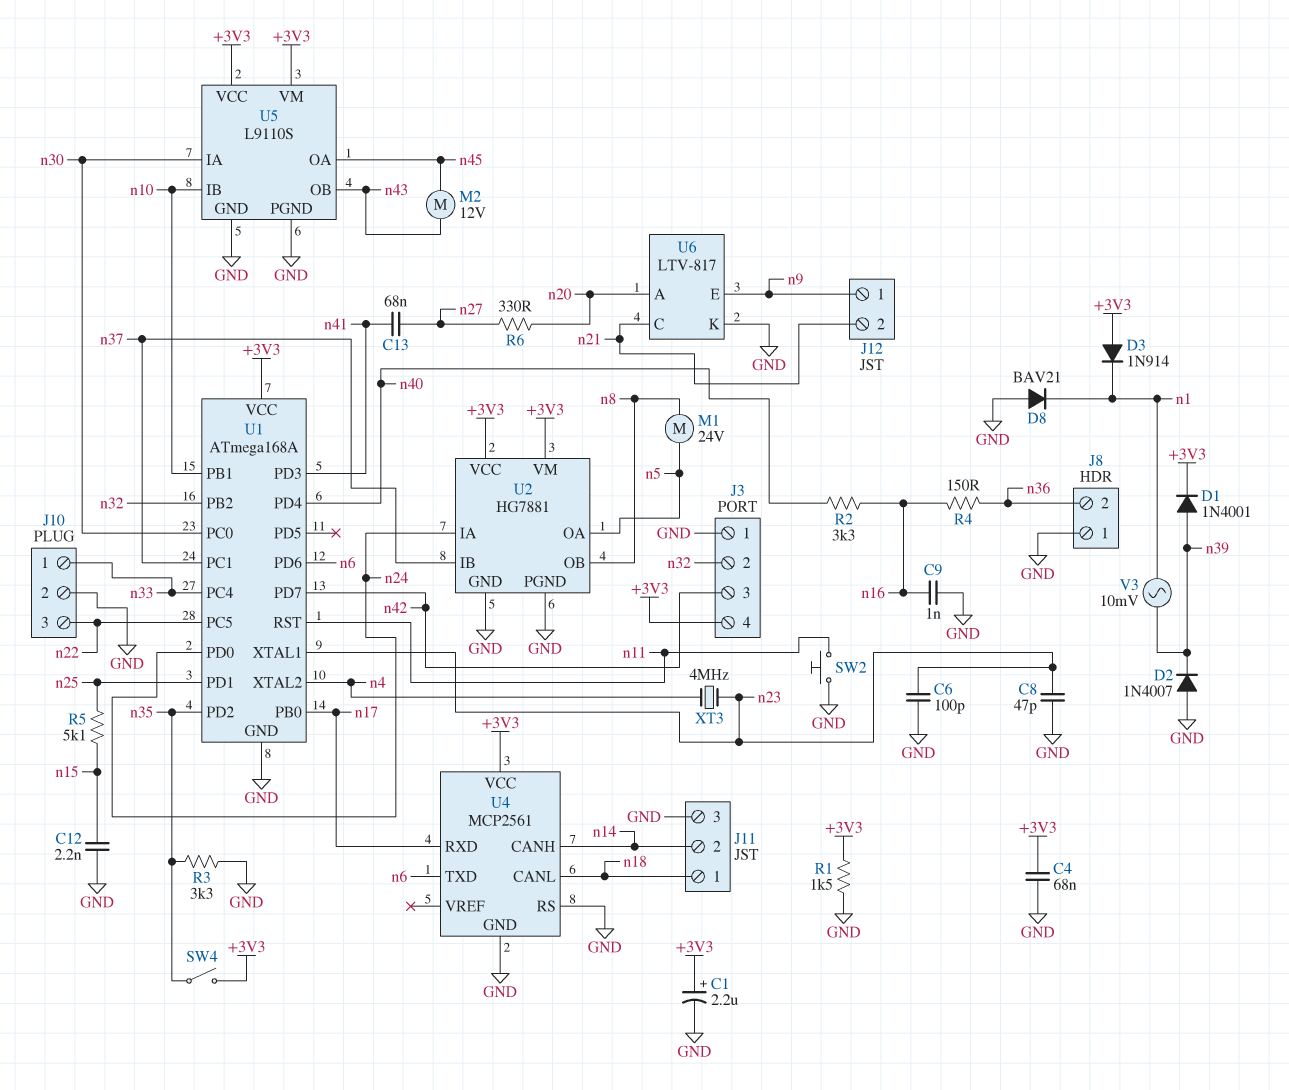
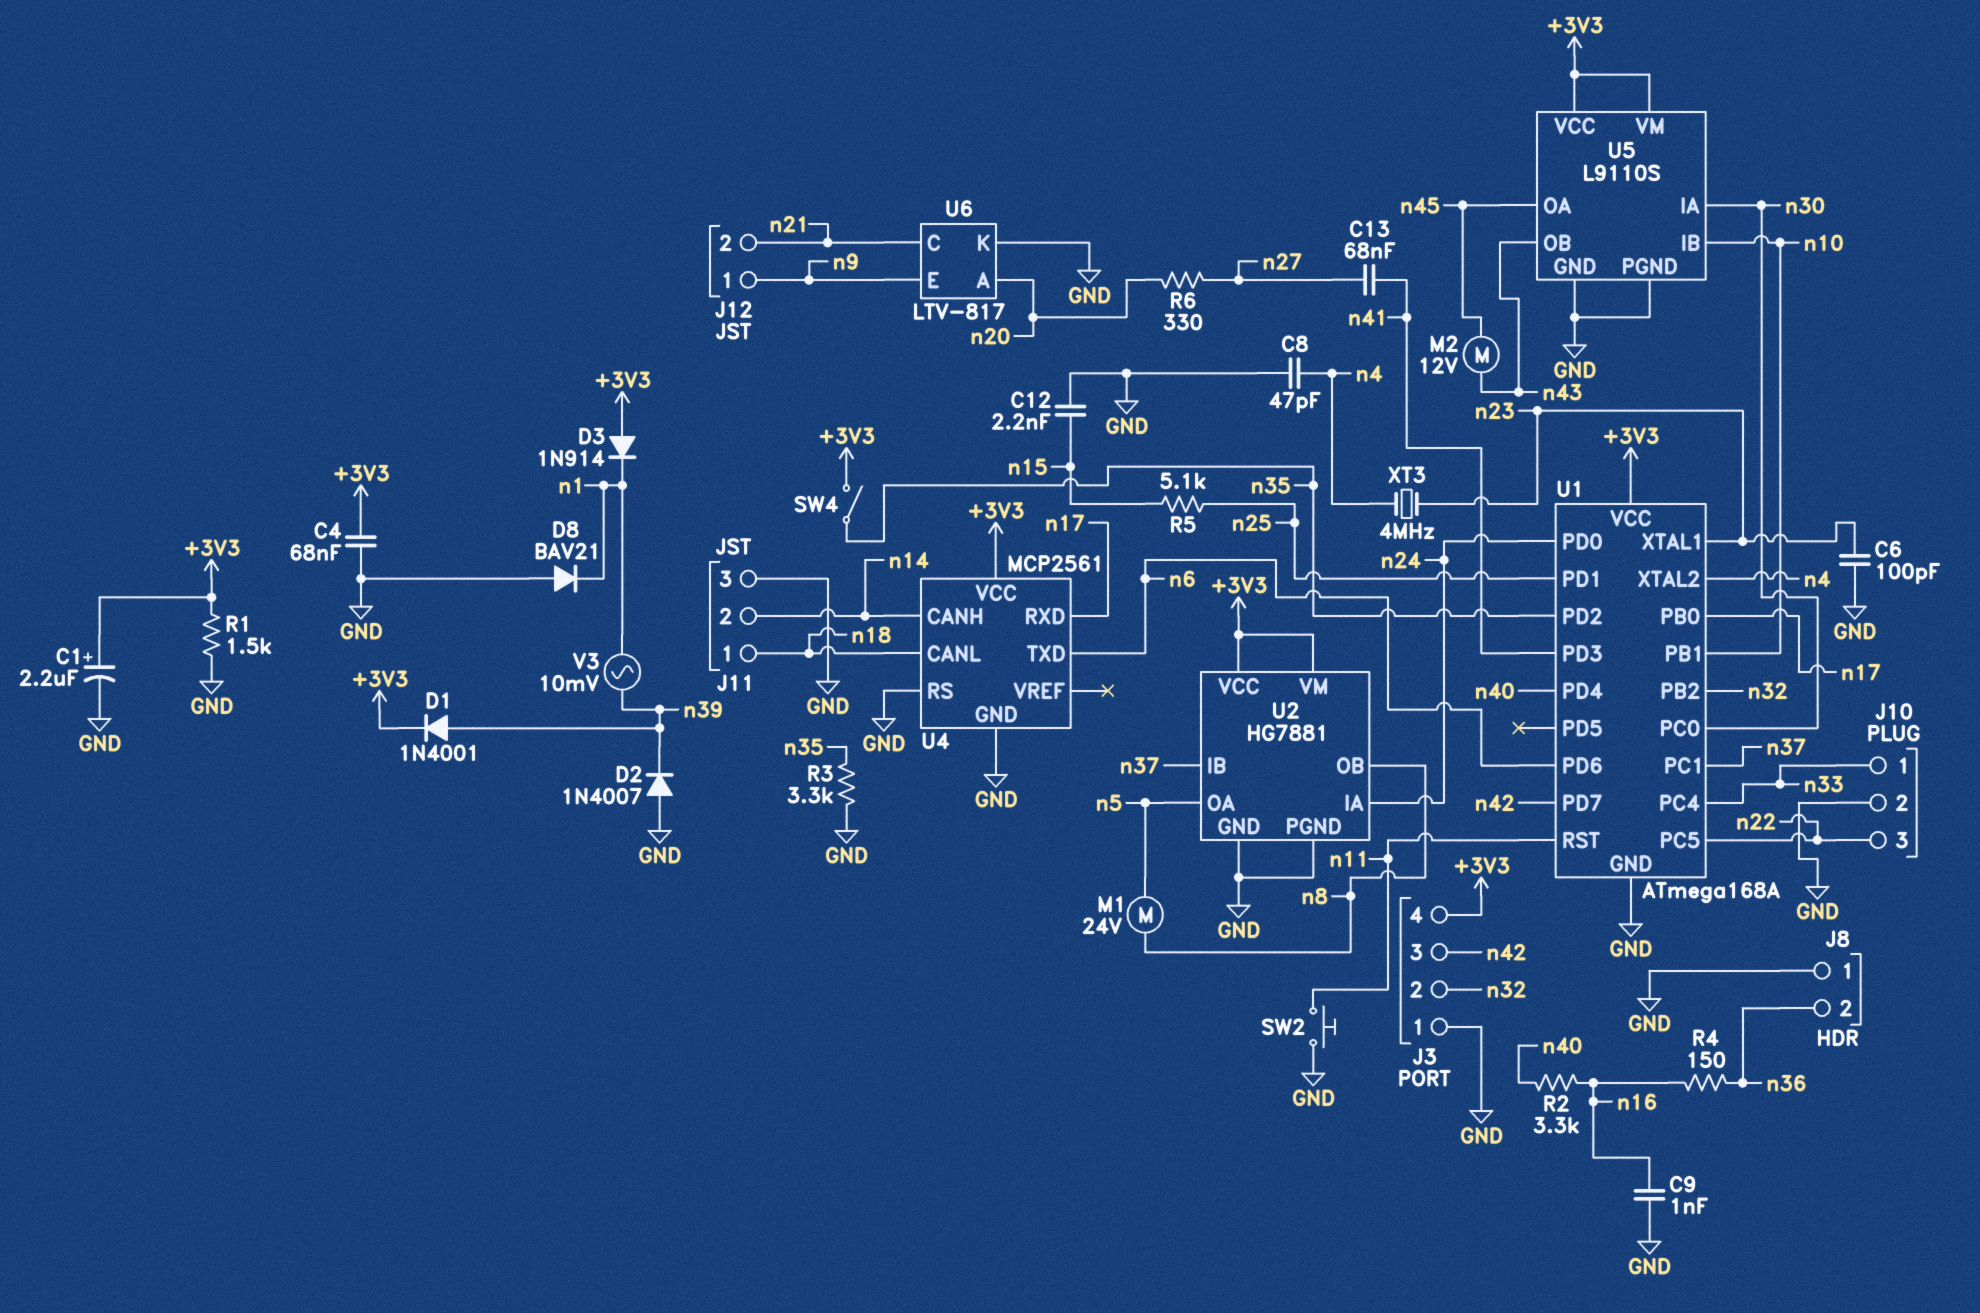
C8: 47pF (GND, n23) -> 47pF (GND, n4)

